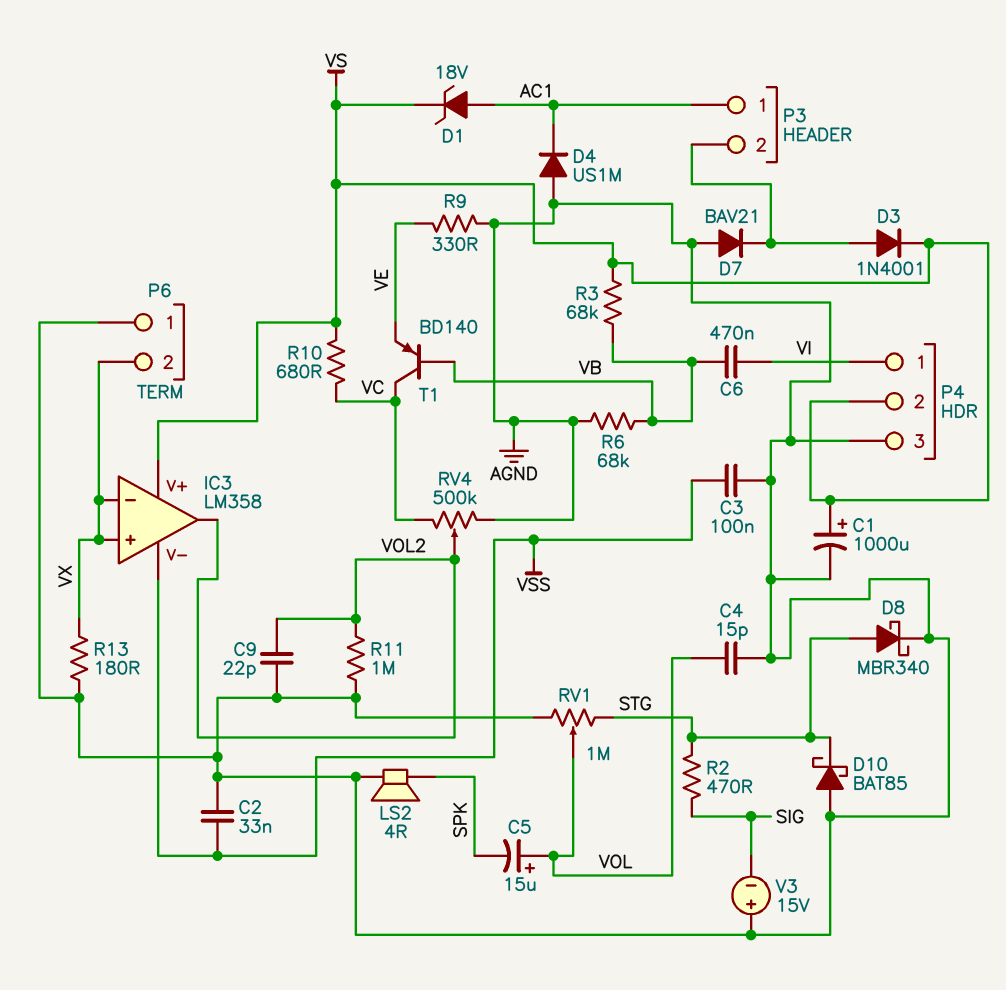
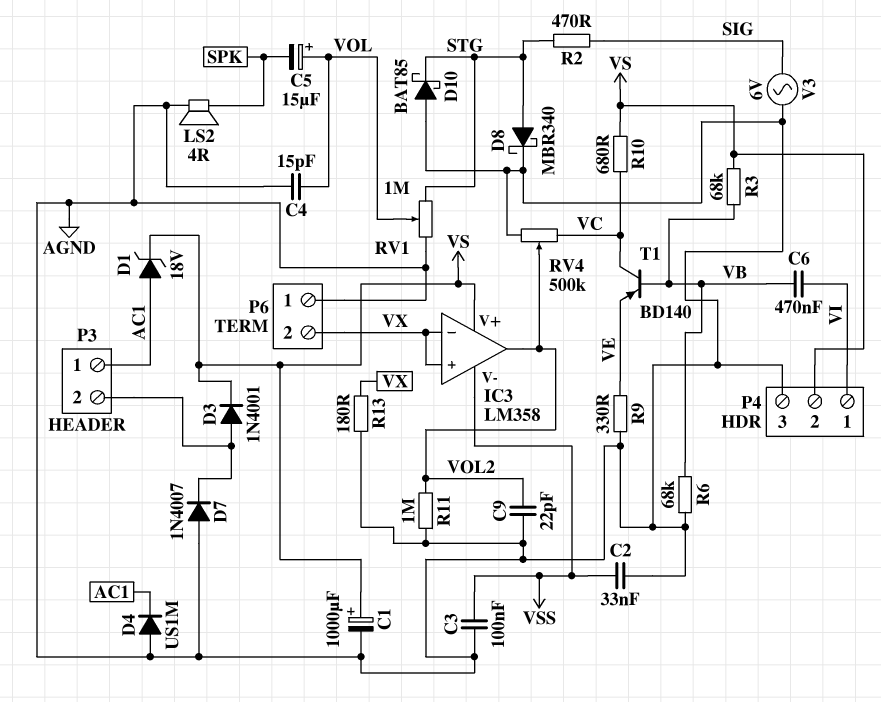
D7: diode BAV21 (A AGND, K P3/2) -> diode 1N4007 (A AGND, K P3/2)
V3: 15V (plus AGND, minus SIG) -> AC 6V (AGND, SIG)

